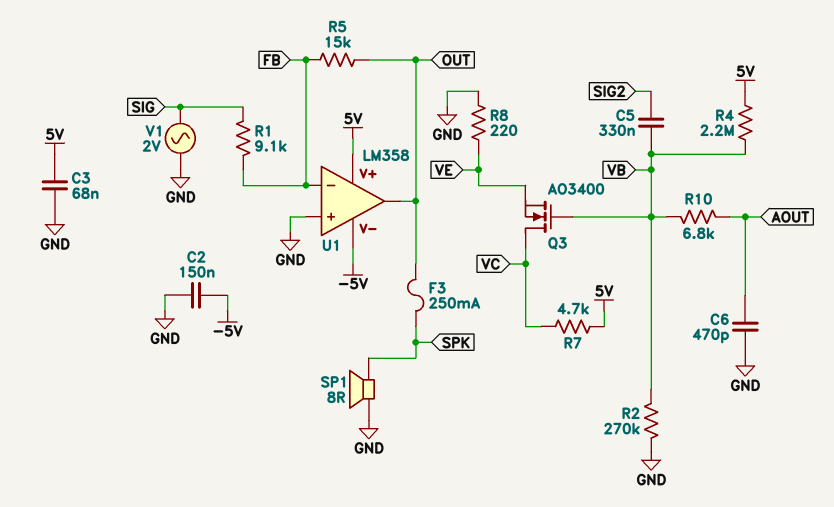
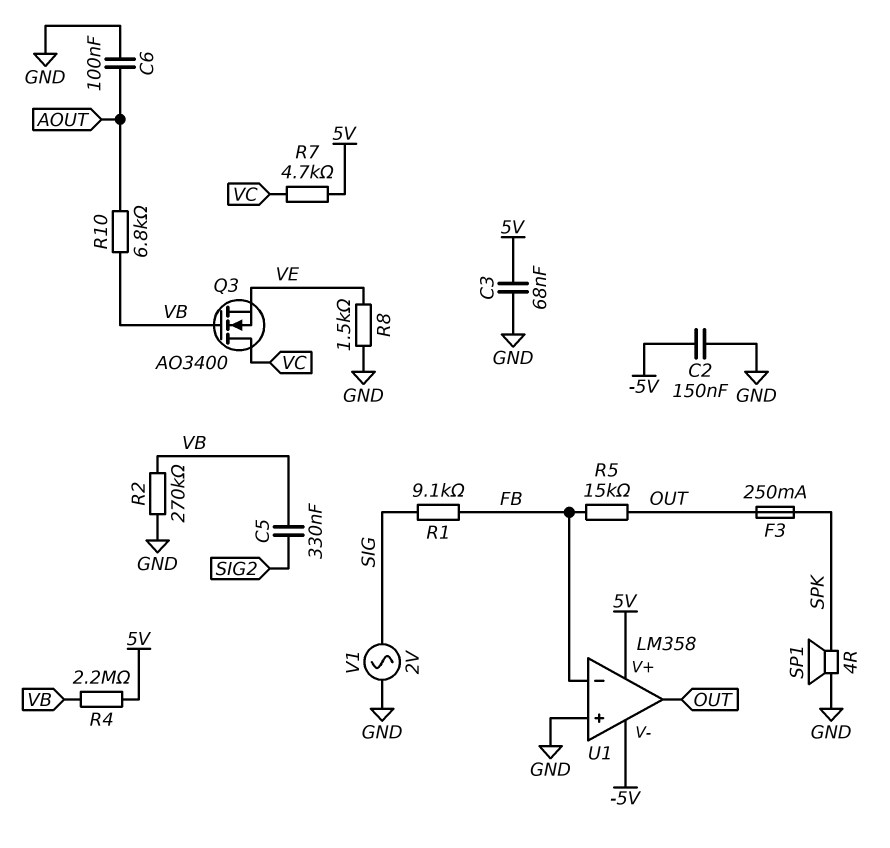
C6: 470pF (AOUT, GND) -> 100nF (AOUT, GND)
R8: 220 (GND, VE) -> 1.5k (GND, VE)
SP1: speaker 8R (GND, SPK) -> speaker 4R (GND, SPK)

